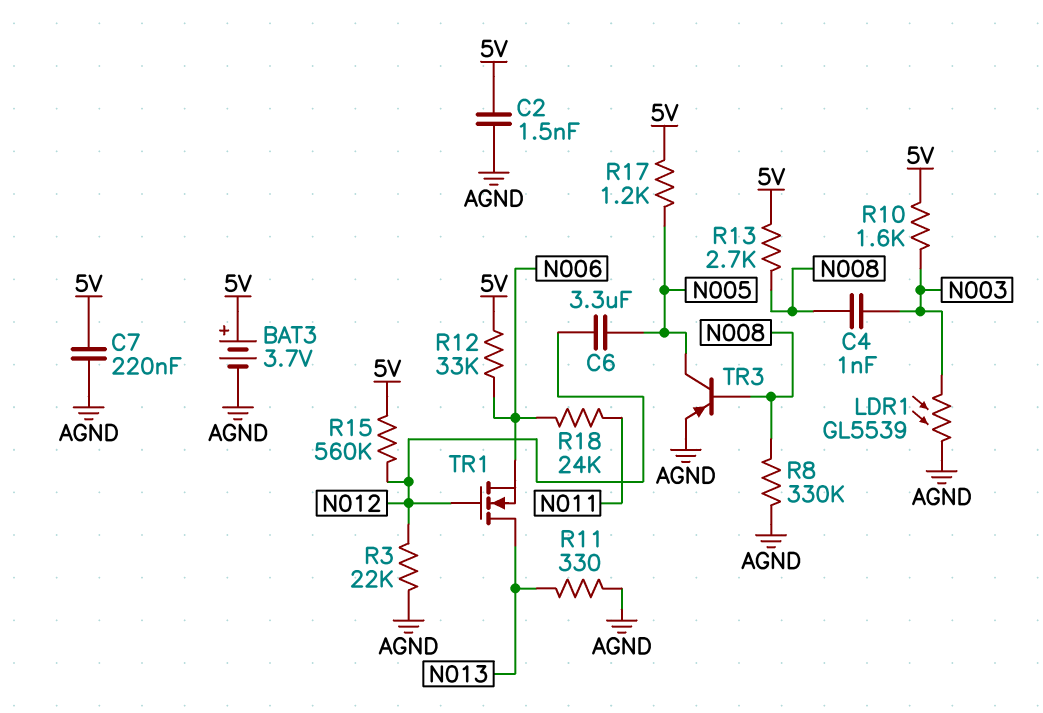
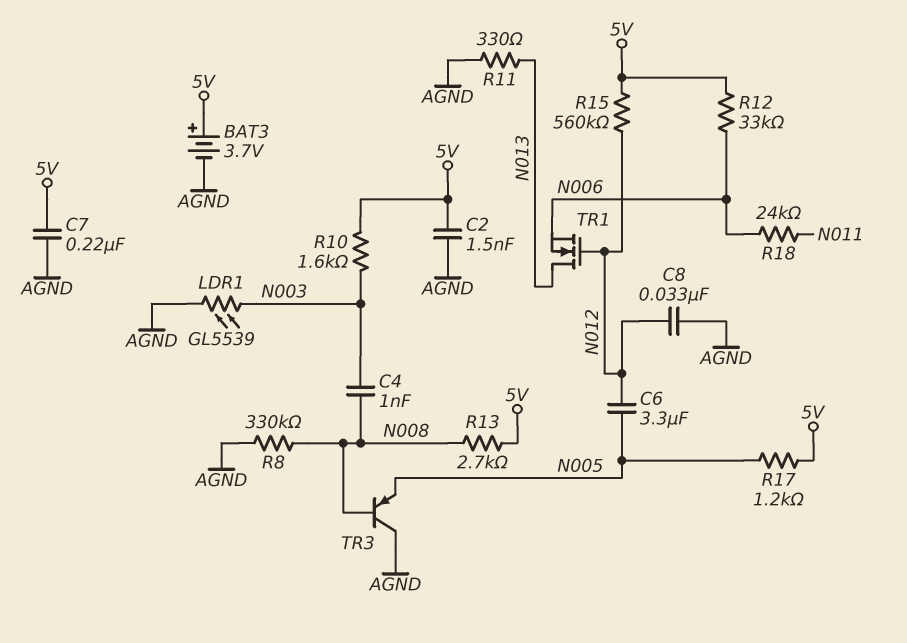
C8: none -> 33nF (AGND, N012)
R3: 22k (AGND, N012) -> none
TR3: PNP (B N008, C N005, E AGND) -> PNP (B N008, C AGND, E N005)

